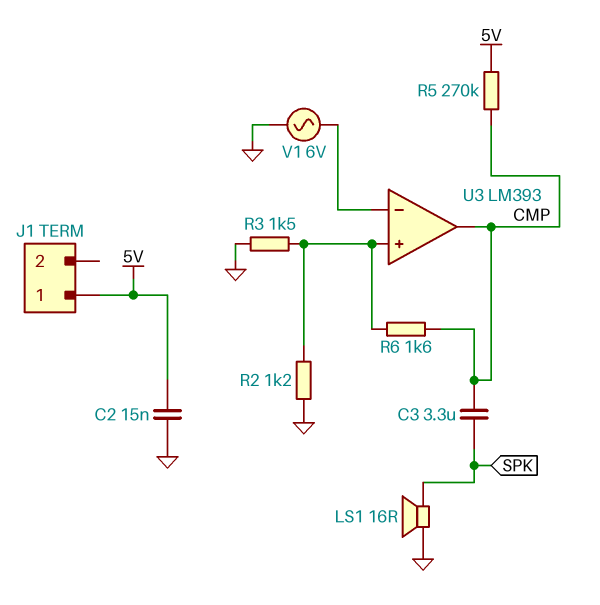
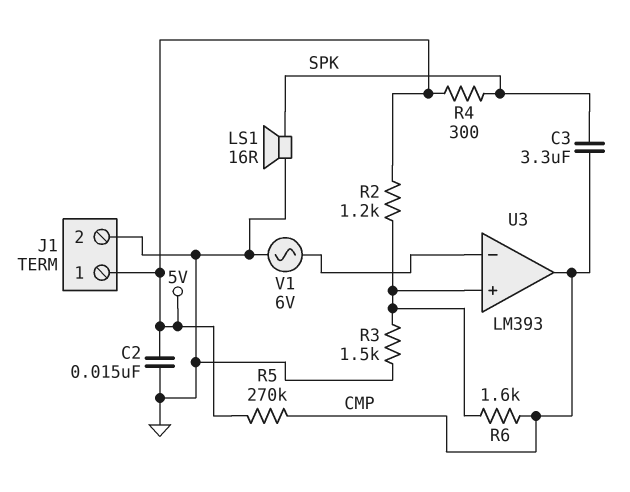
J1 pin 2: none -> GND
R2: 1.2k (GND, U3/in+) -> 1.2k (5V, U3/in+)
R4: none -> 300 (5V, SPK)

